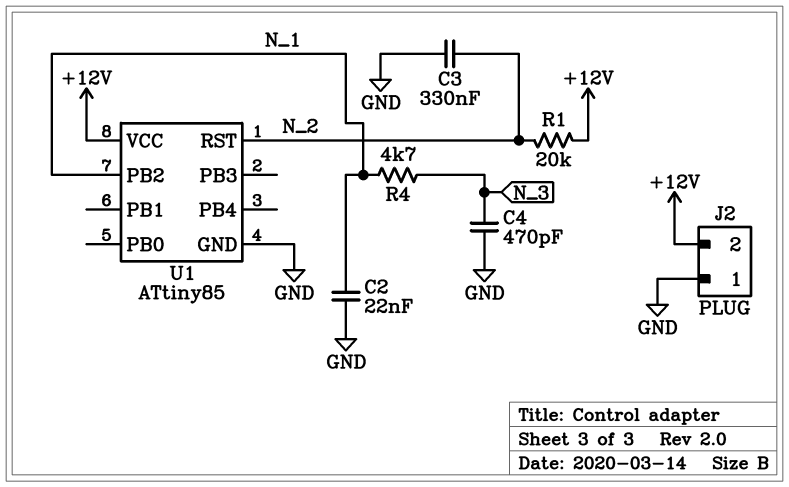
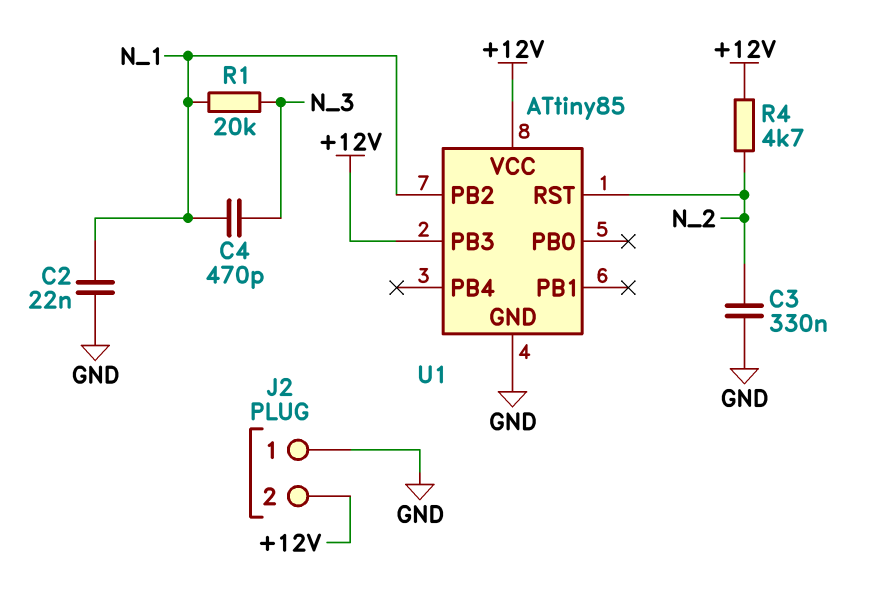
C4: 470pF (GND, N_3) -> 470pF (N_1, N_3)
R1: 20k (+12V, N_2) -> 20k (N_1, N_3)
R4: 4.7k (N_1, N_3) -> 4.7k (+12V, N_2)
U1 pin PB3: none -> +12V

